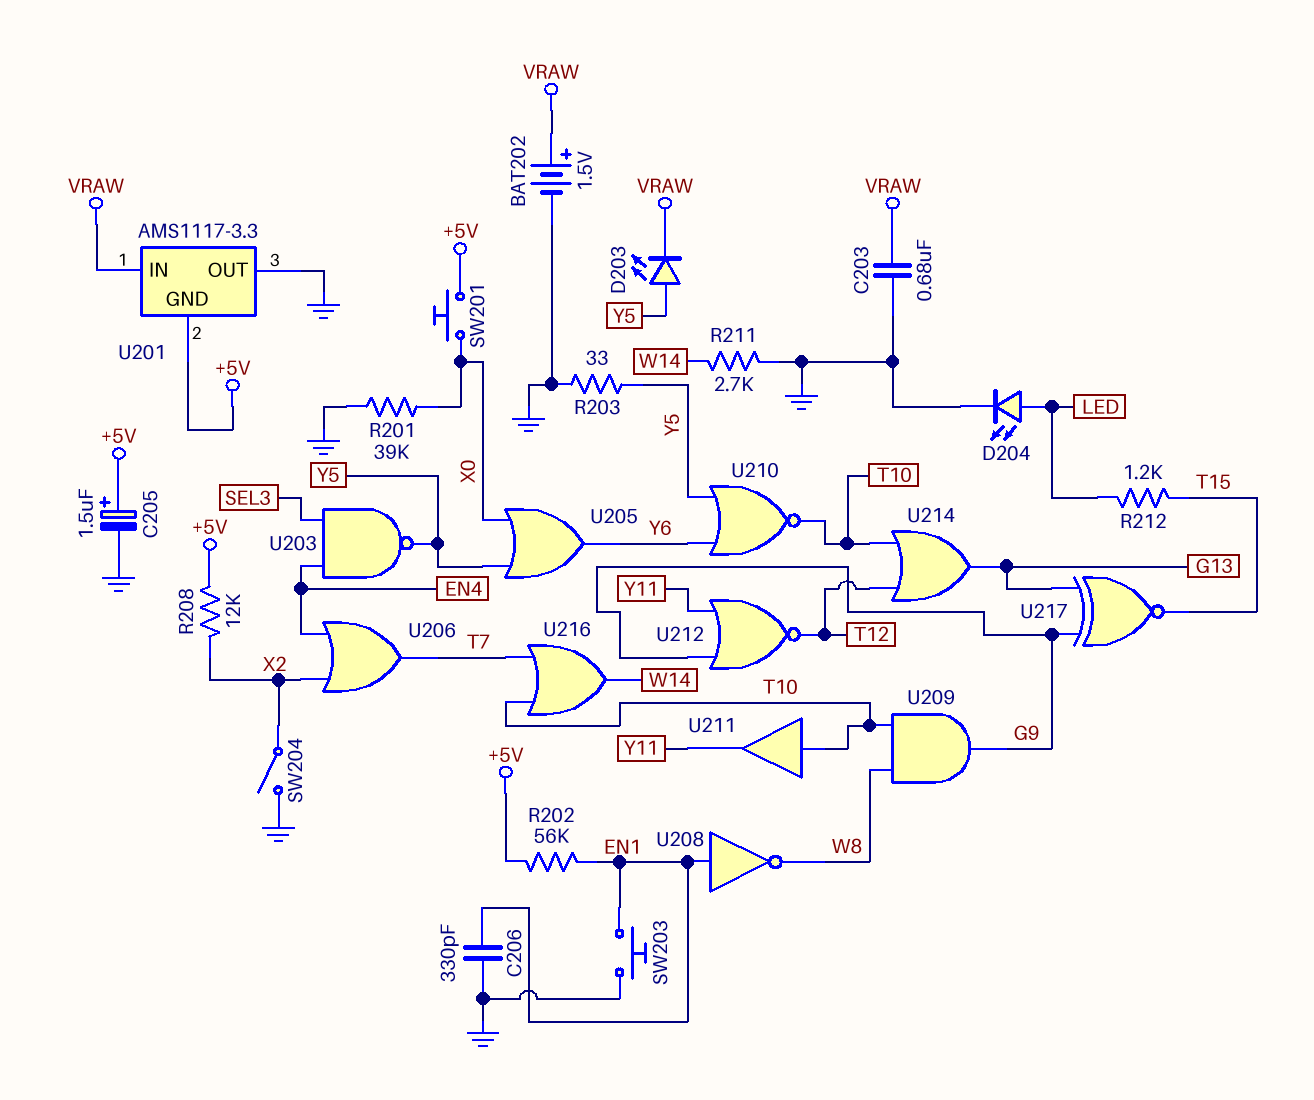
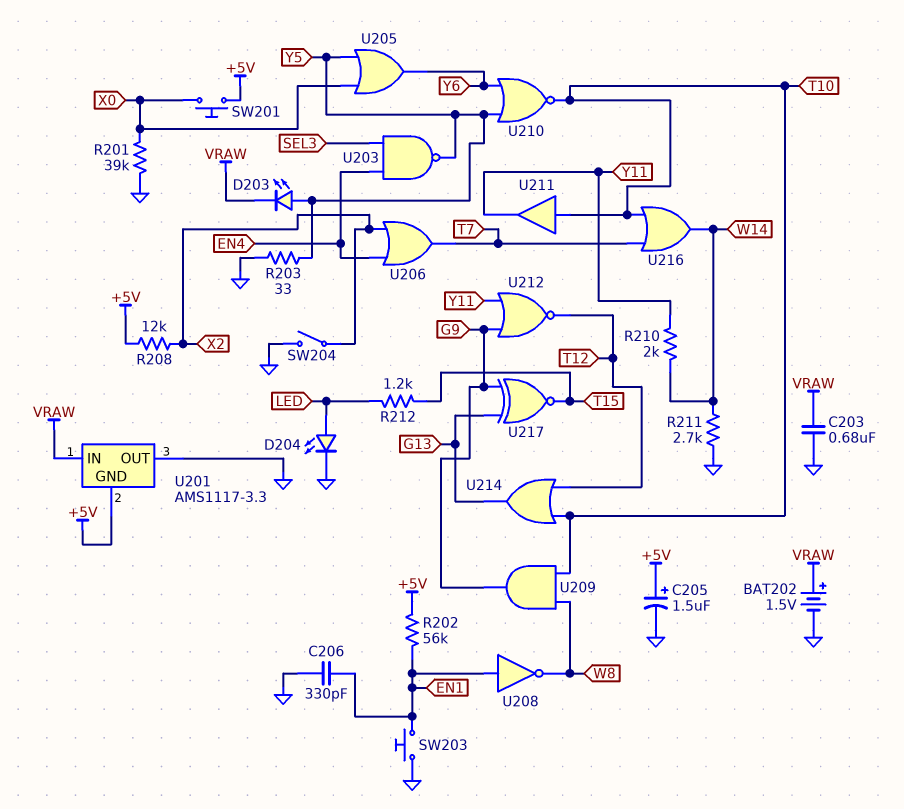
R210: none -> 2k (W14, Y11)

